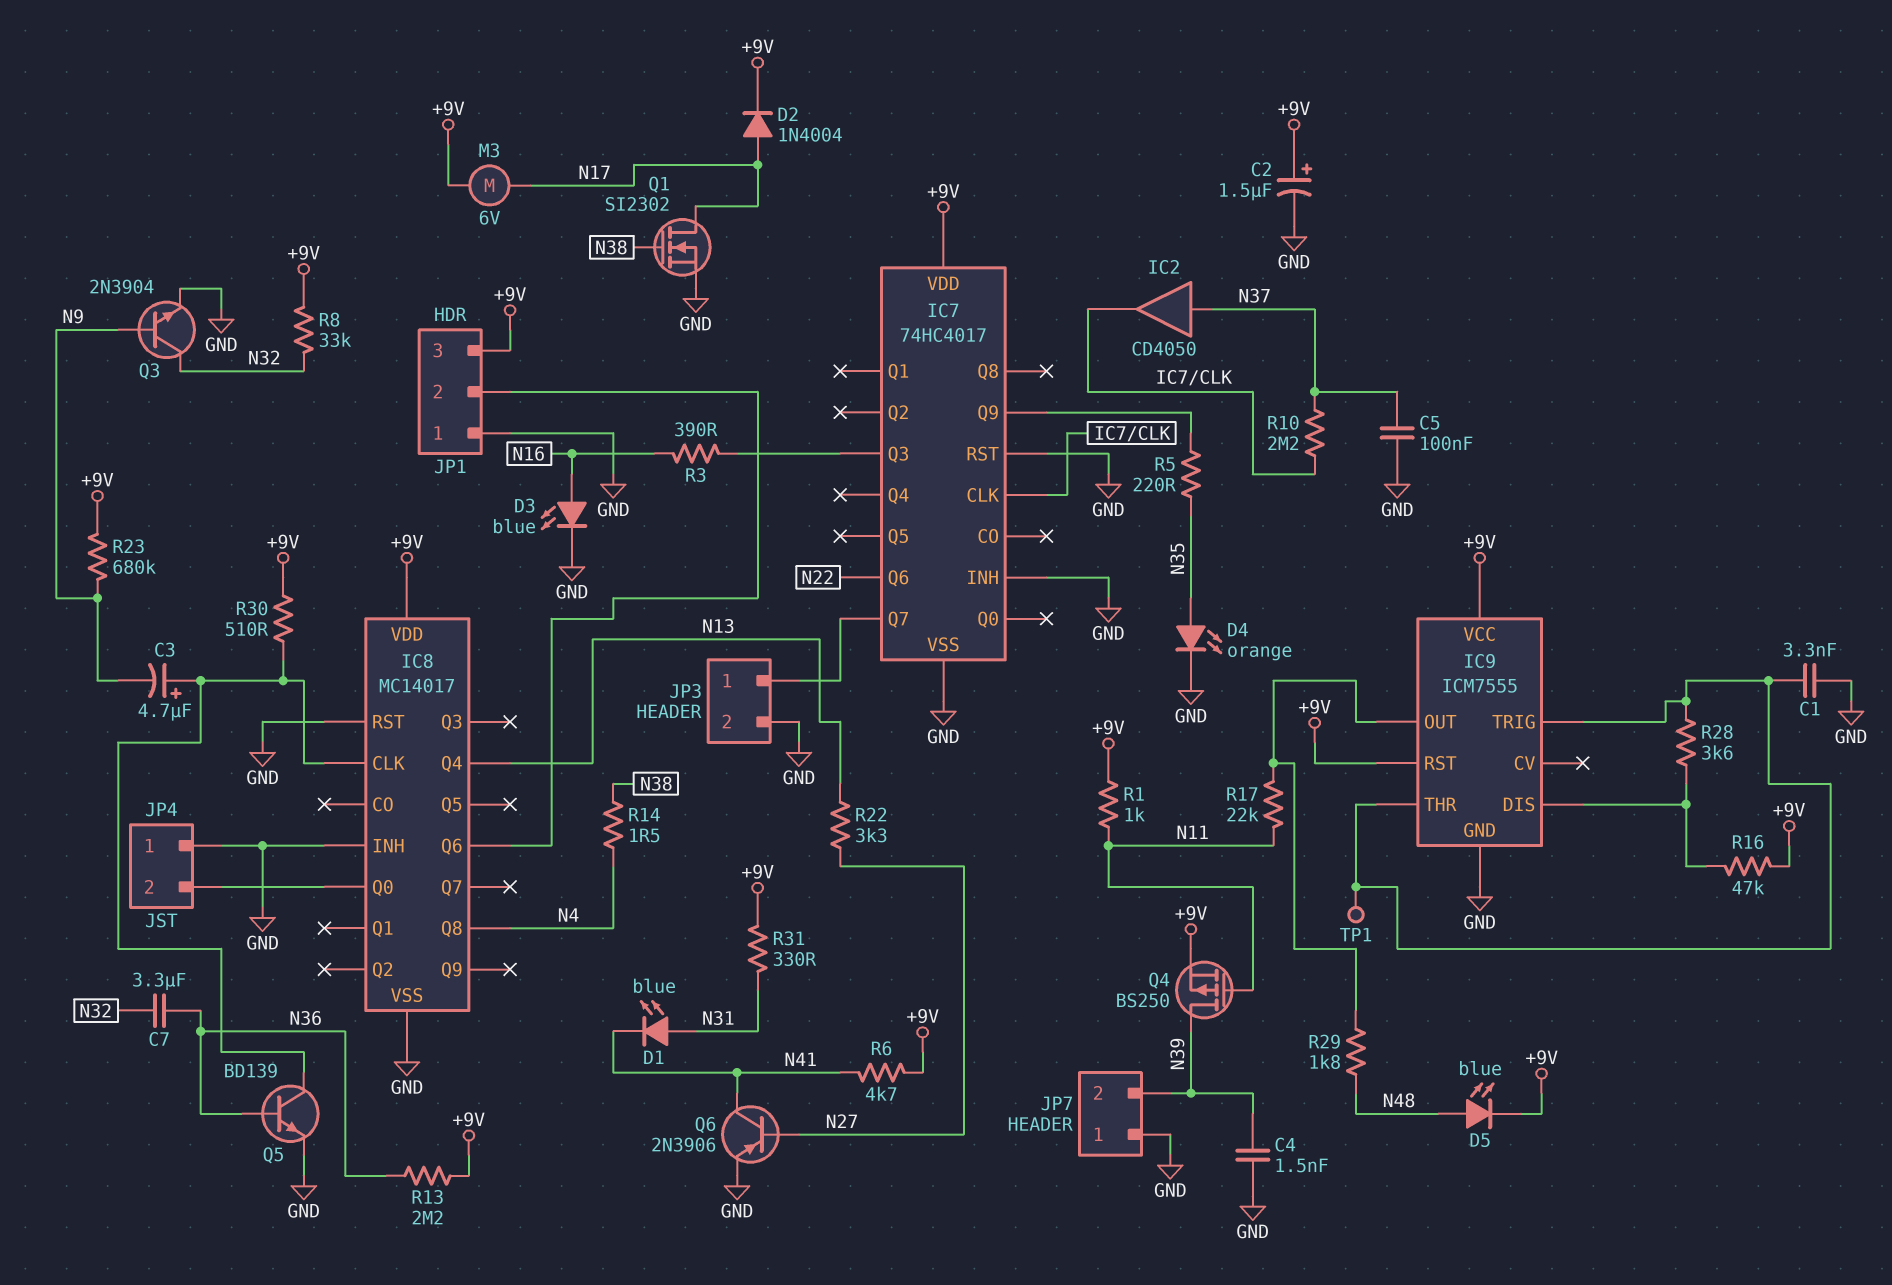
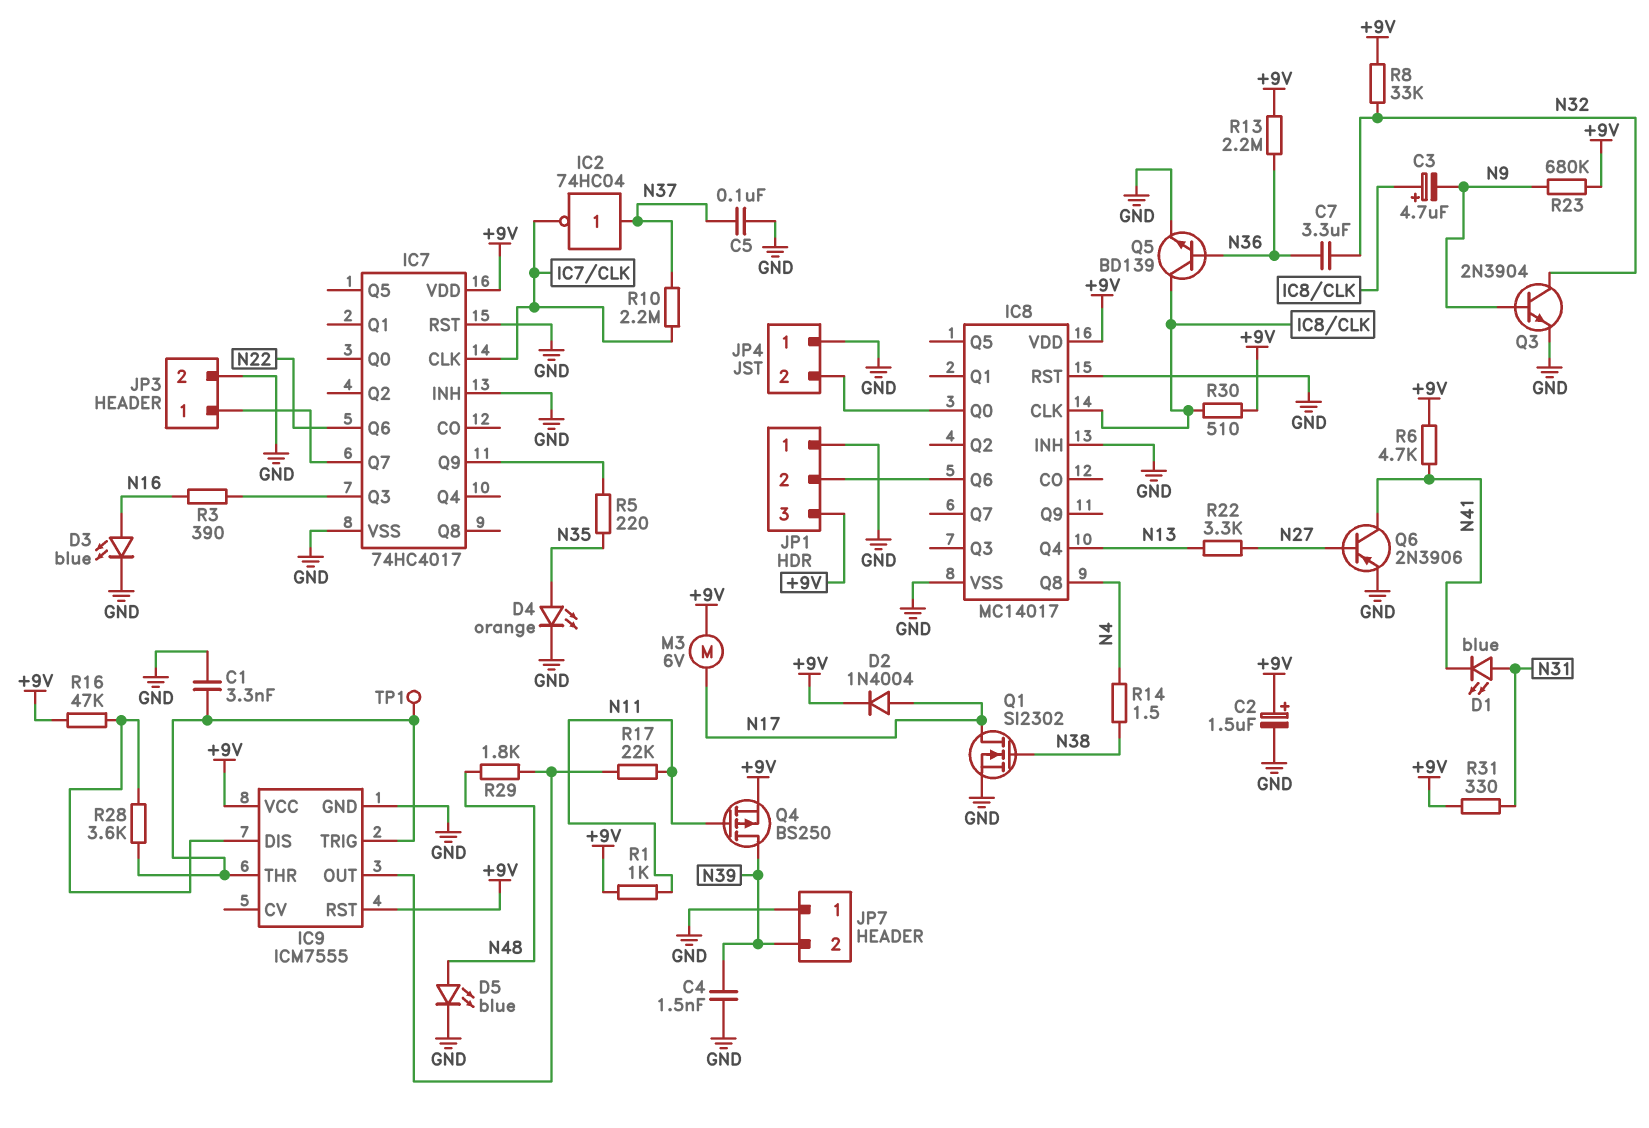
D5: LED blue (A N48, K +9V) -> LED blue (A N48, K GND)
IC2: buffer CD4050 (in N37, out IC7/CLK) -> NOT 74HC04 (in N37, out IC7/CLK)

